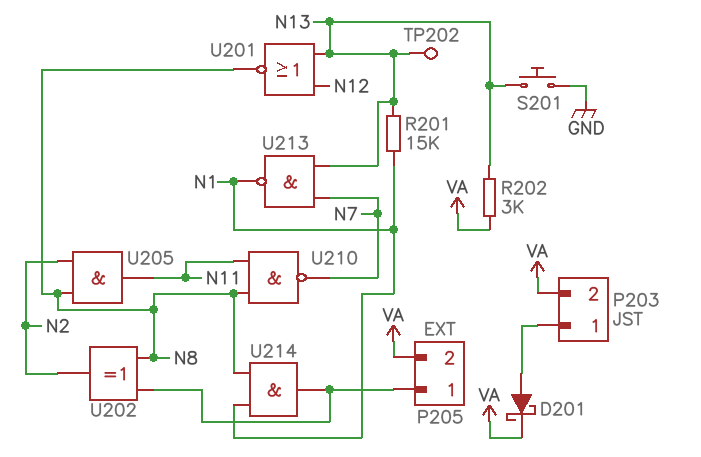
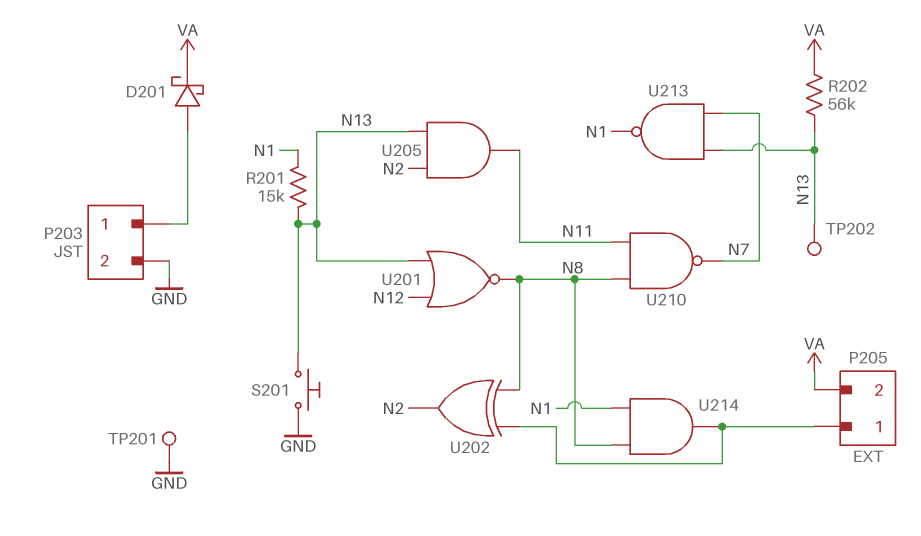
P203 pin 2: VA -> GND
R202: 3k (N13, VA) -> 56k (N13, VA)
TP201: none -> test point (GND)
U205: AND (in N2, in N8, out N11) -> AND (in N2, in N13, out N11)

